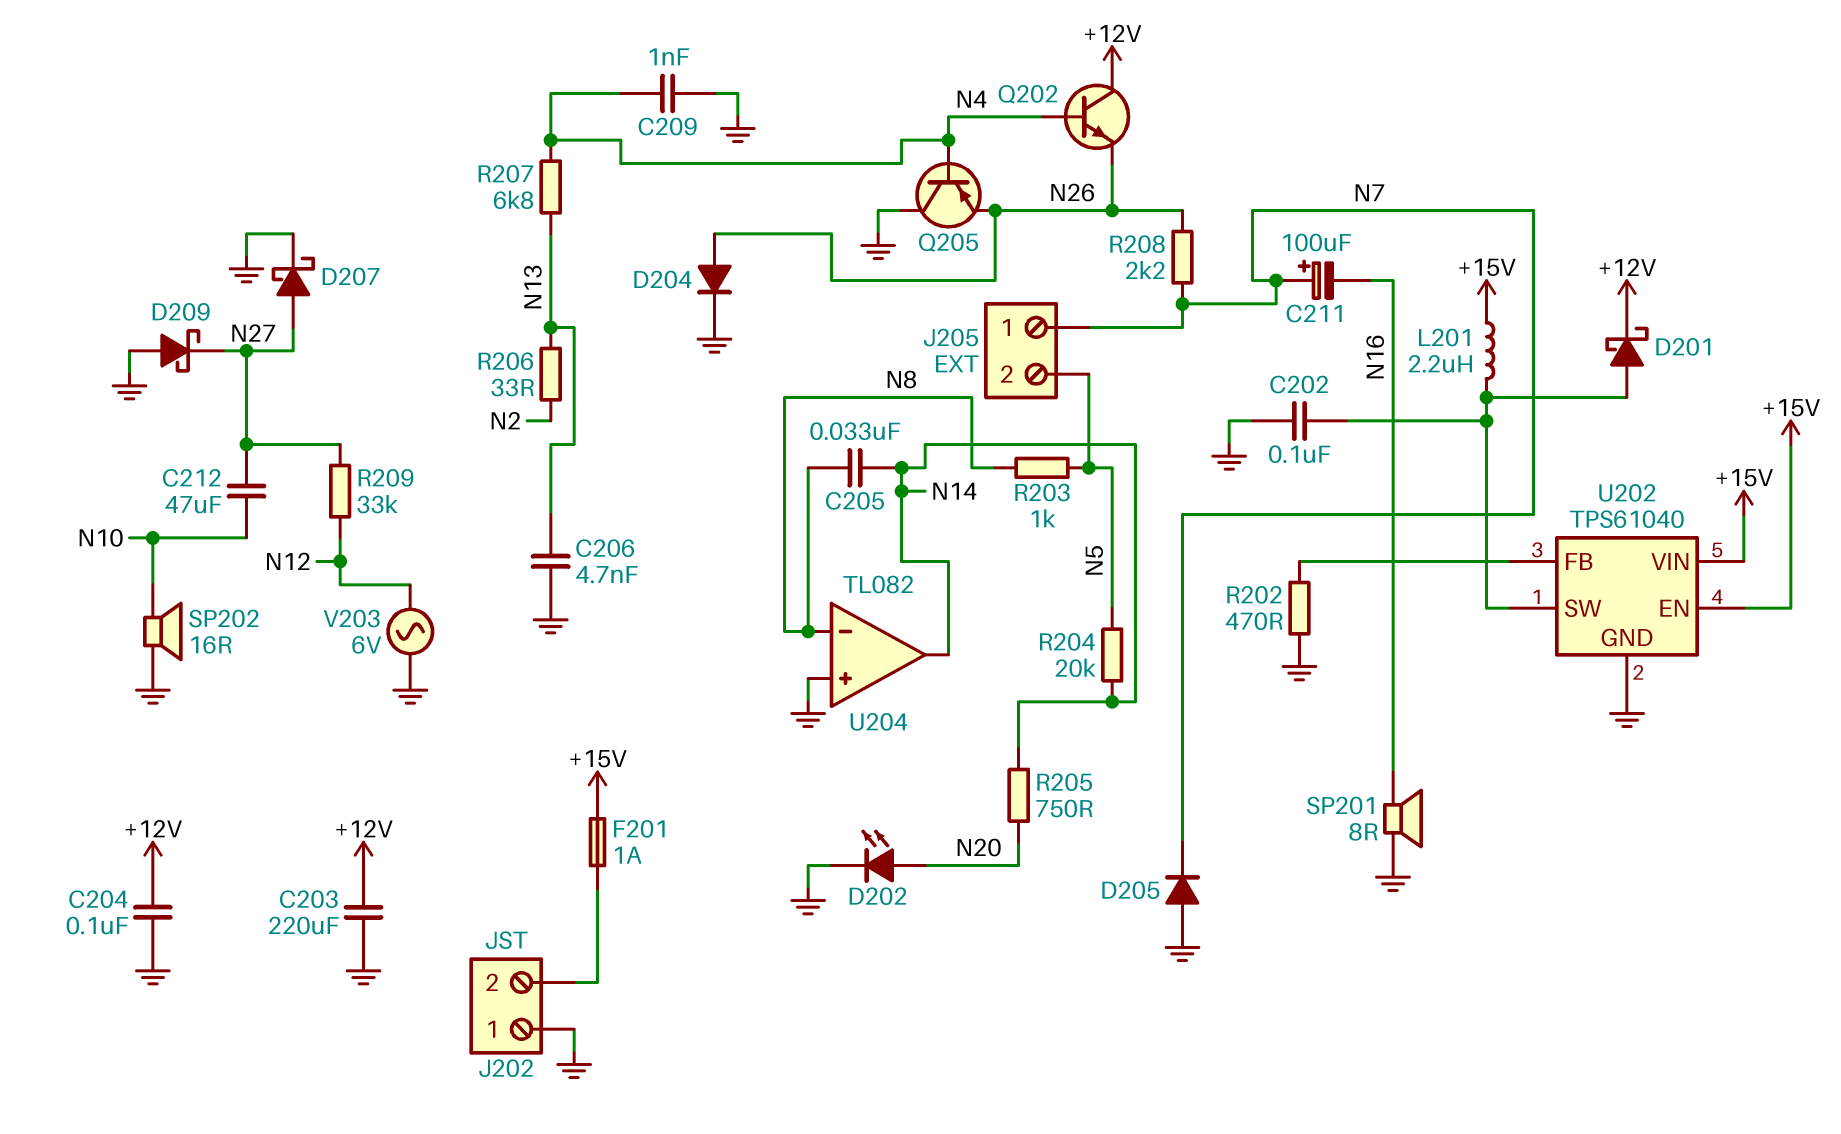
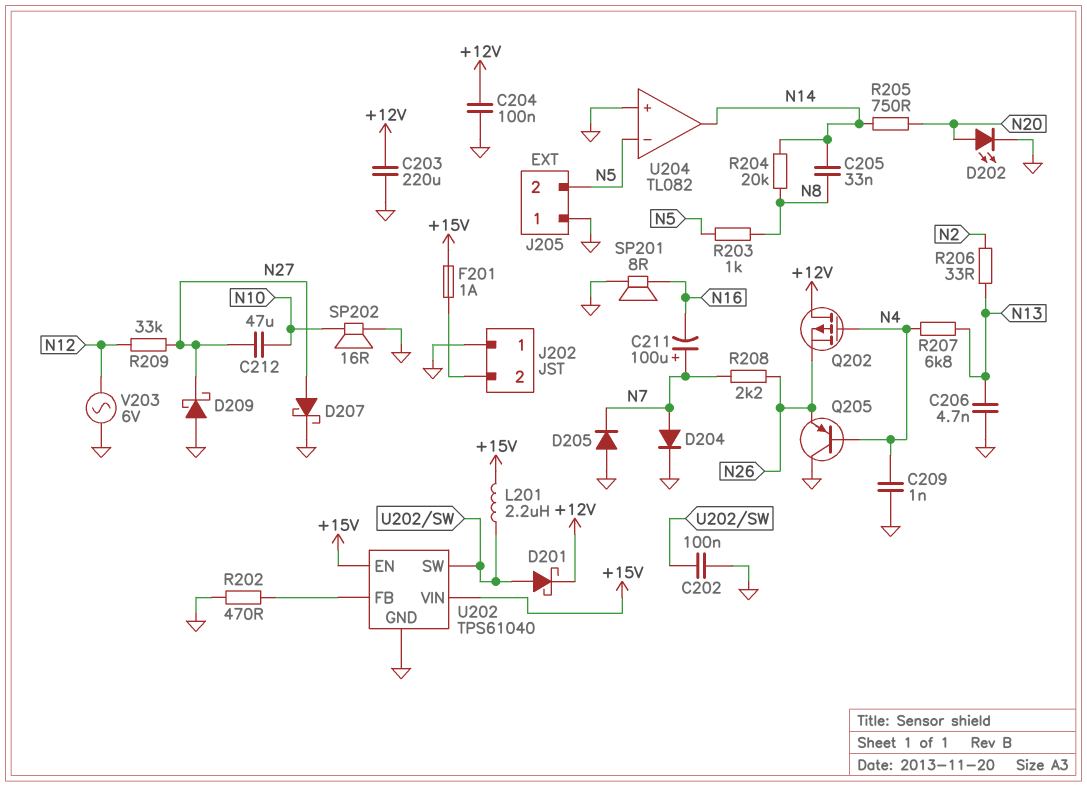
D204: diode (A N26, K GND) -> diode (A N7, K GND)
J205 pin 1: N7 -> GND
Q202: NPN (B N4, C +12V, E N26) -> PMOS (G N4, D +12V, S N26)
R204: 20k (N5, N14) -> 20k (N8, N14)
U204 pin in-: N8 -> N5

